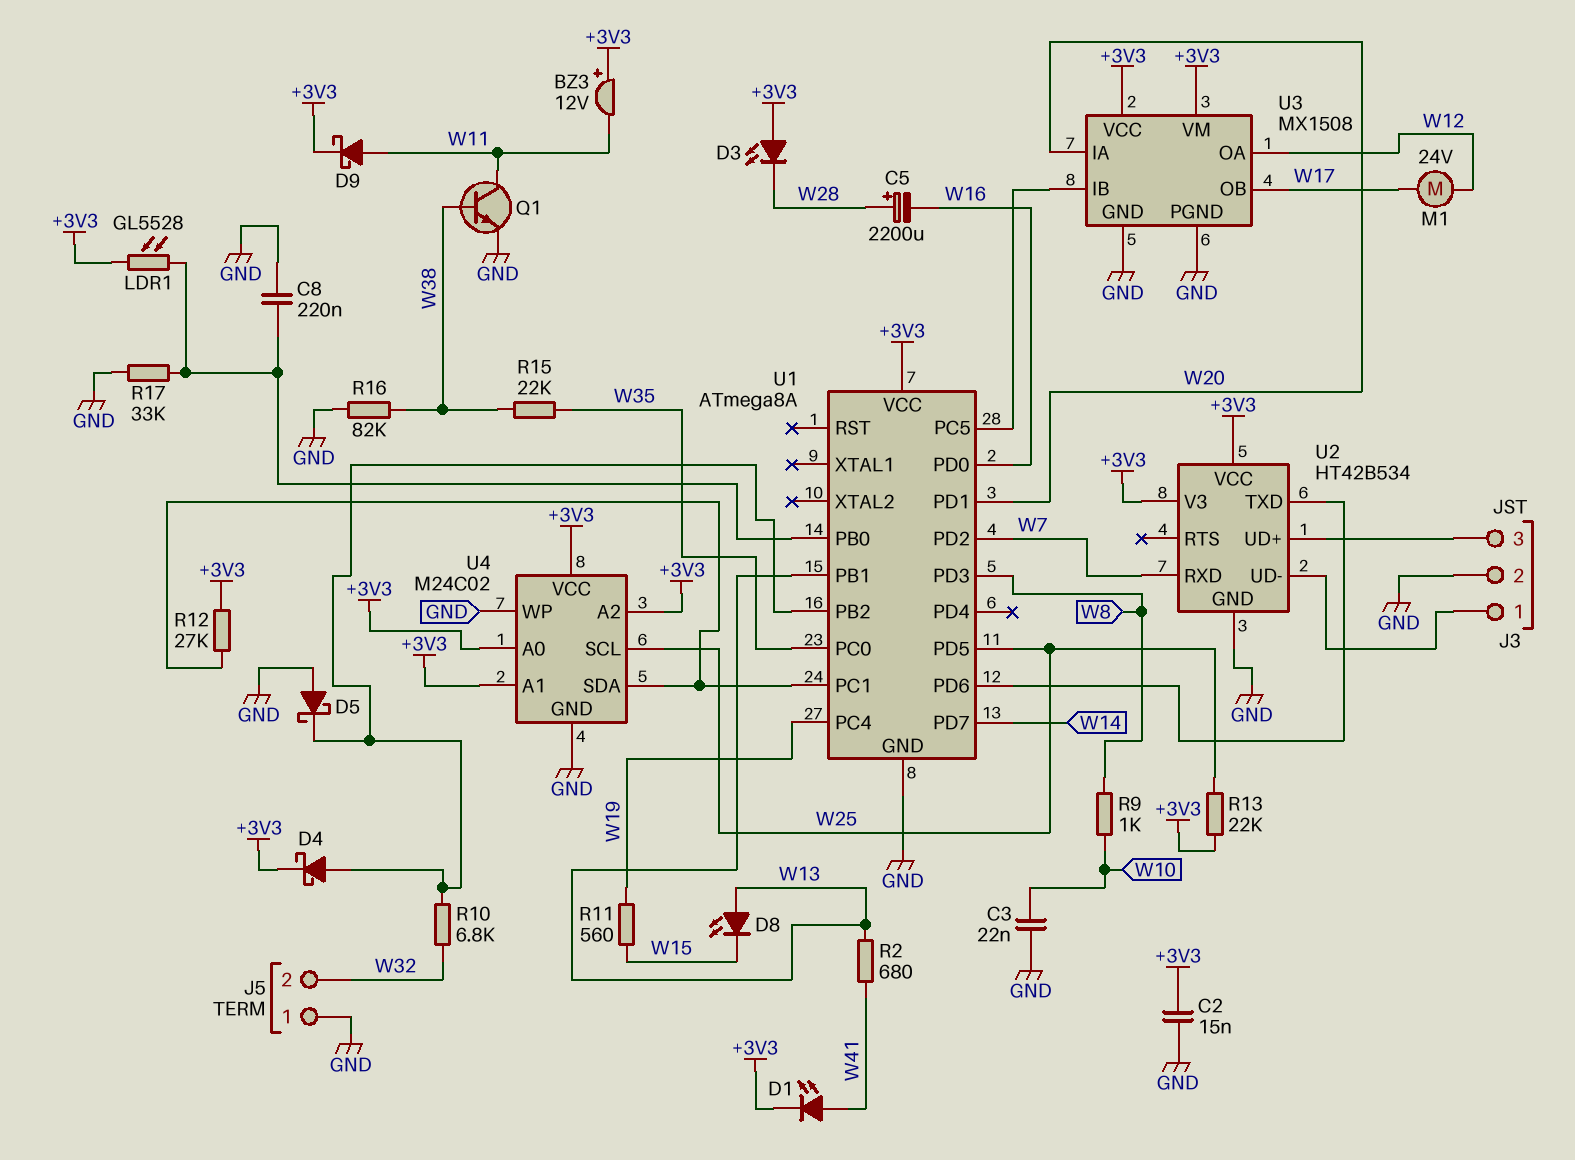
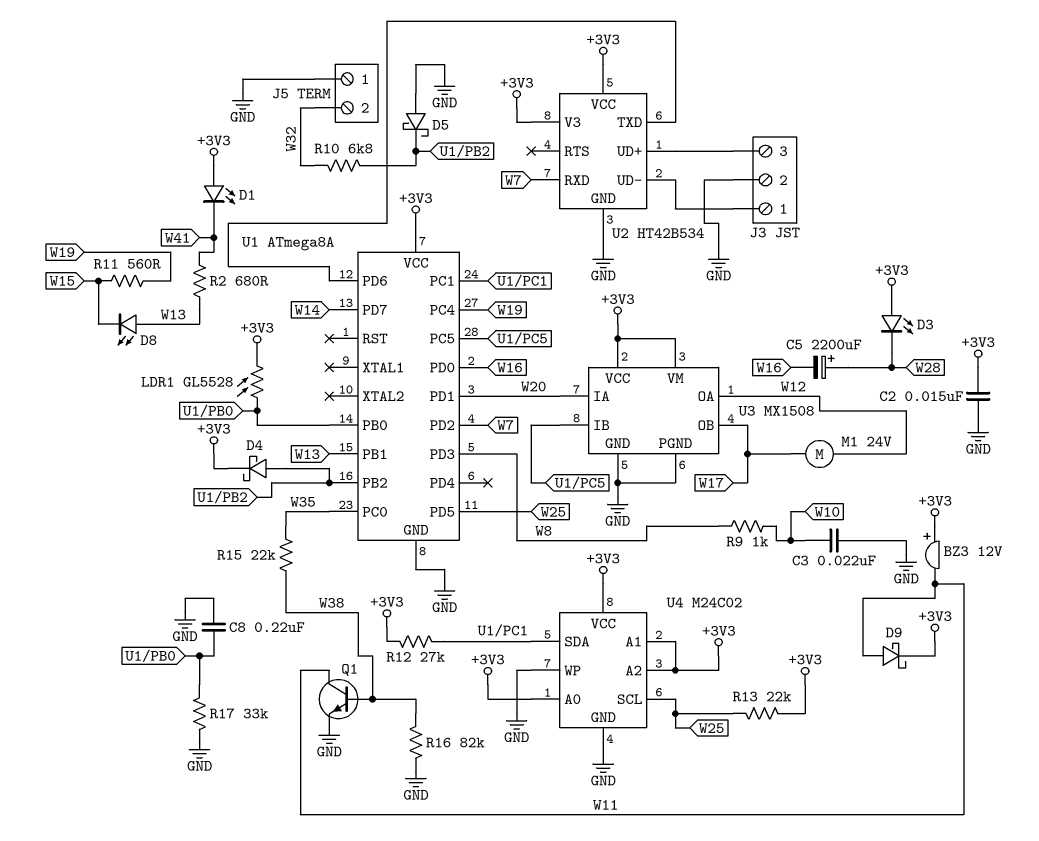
D1: LED (A W41, K +3V3) -> LED (A +3V3, K W41)

